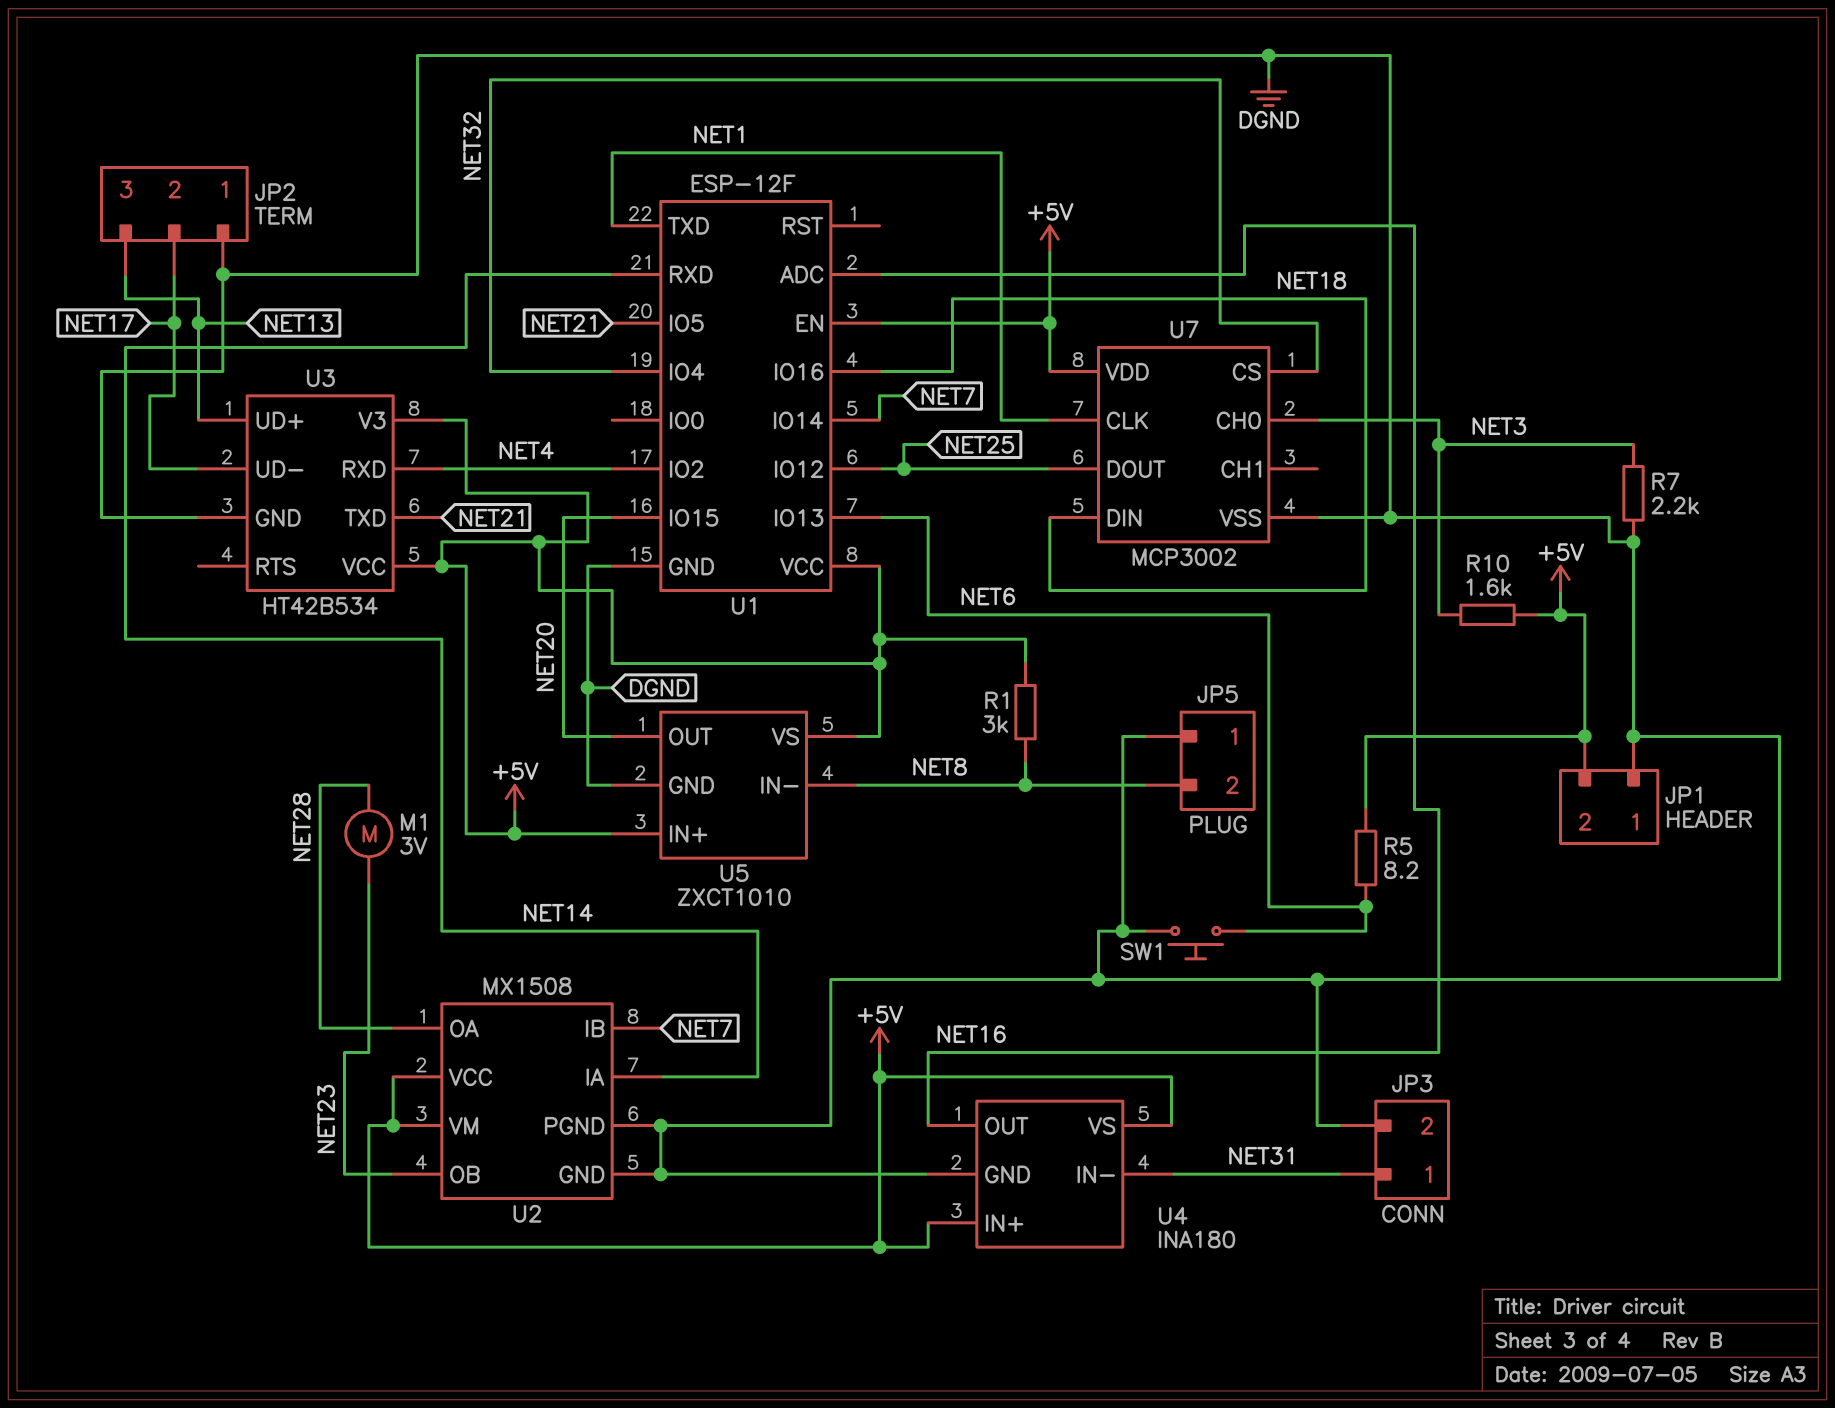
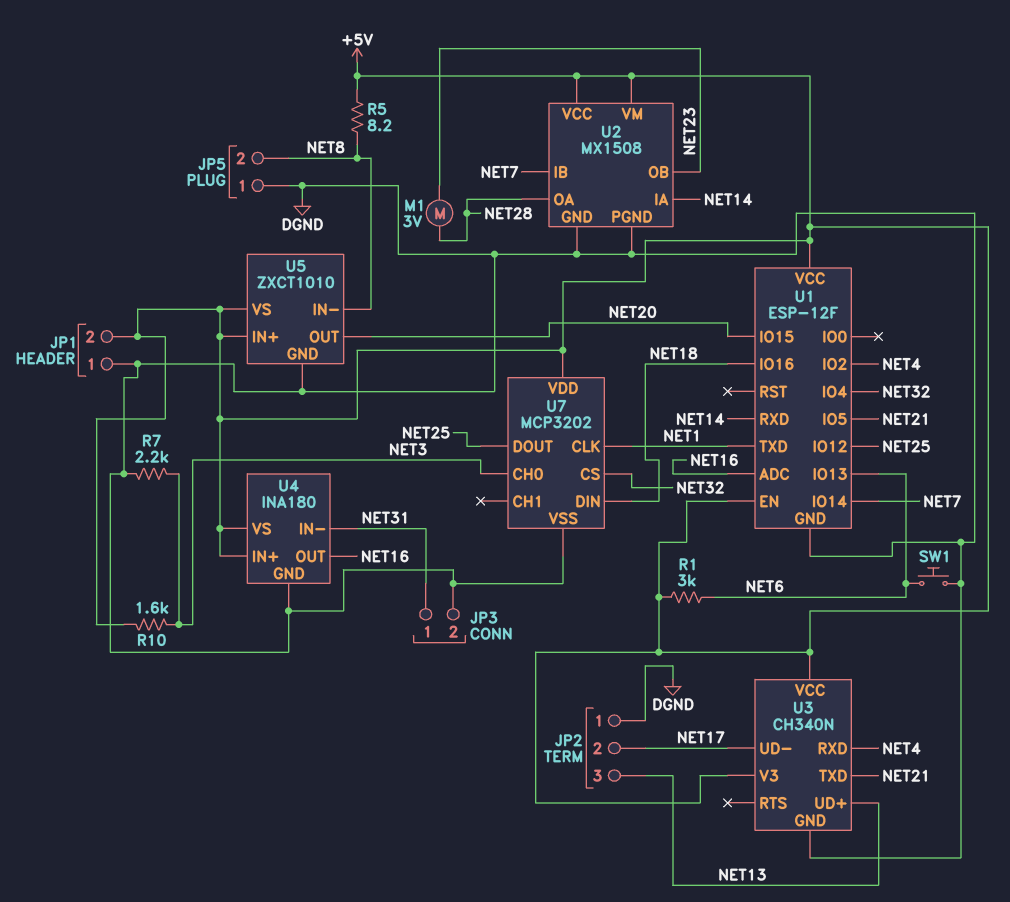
R1: 3k (+5V, NET8) -> 3k (+5V, NET6)
R5: 8.2 (+5V, NET6) -> 8.2 (+5V, NET8)
U3: HT42B534 -> CH340N
U7: MCP3002 -> MCP3202

